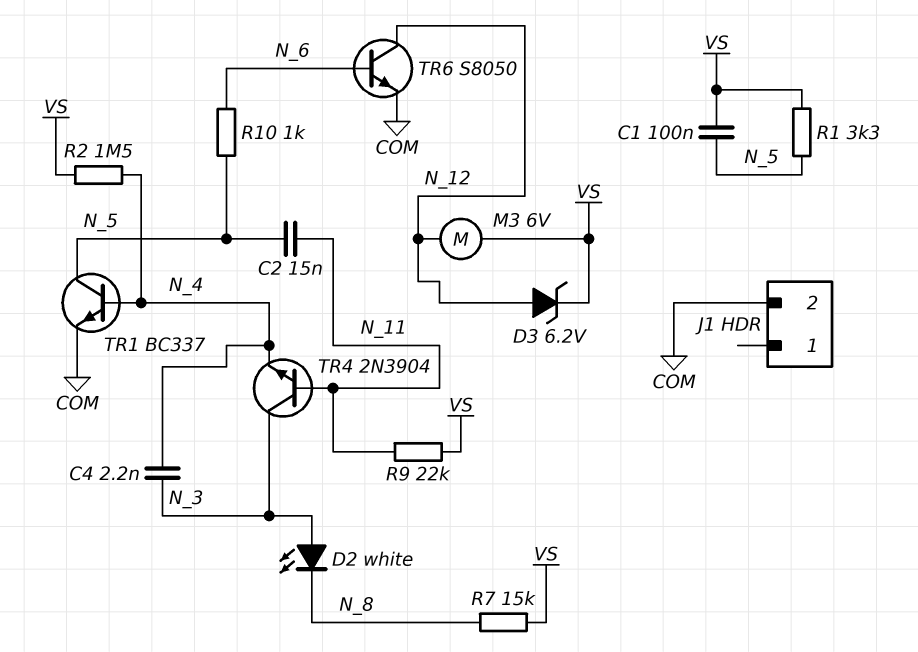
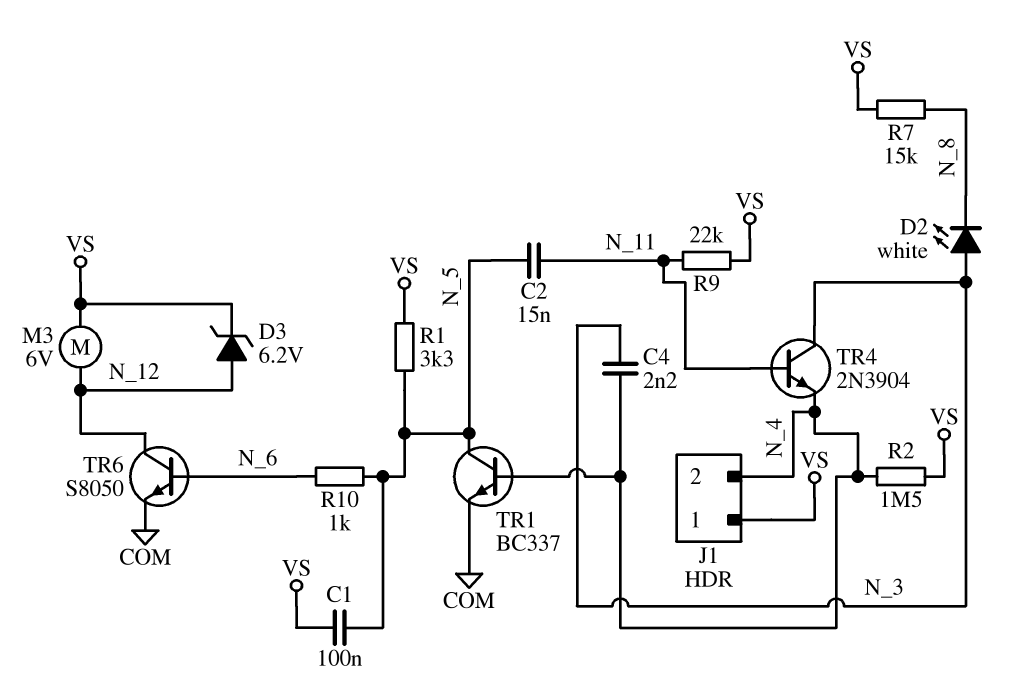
J1 pin 1: none -> VS
J1 pin 2: COM -> N_4

